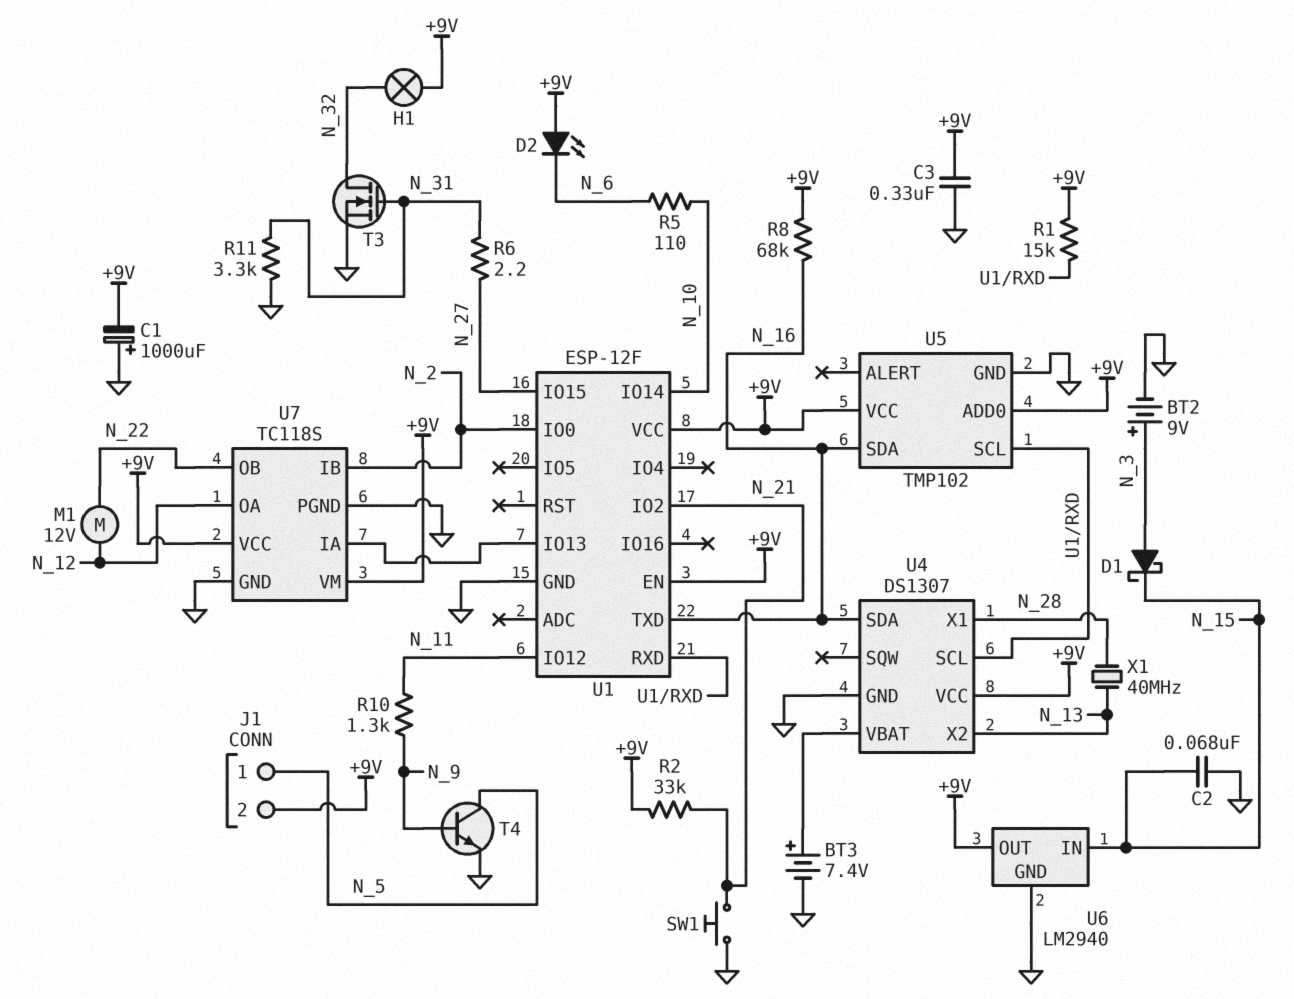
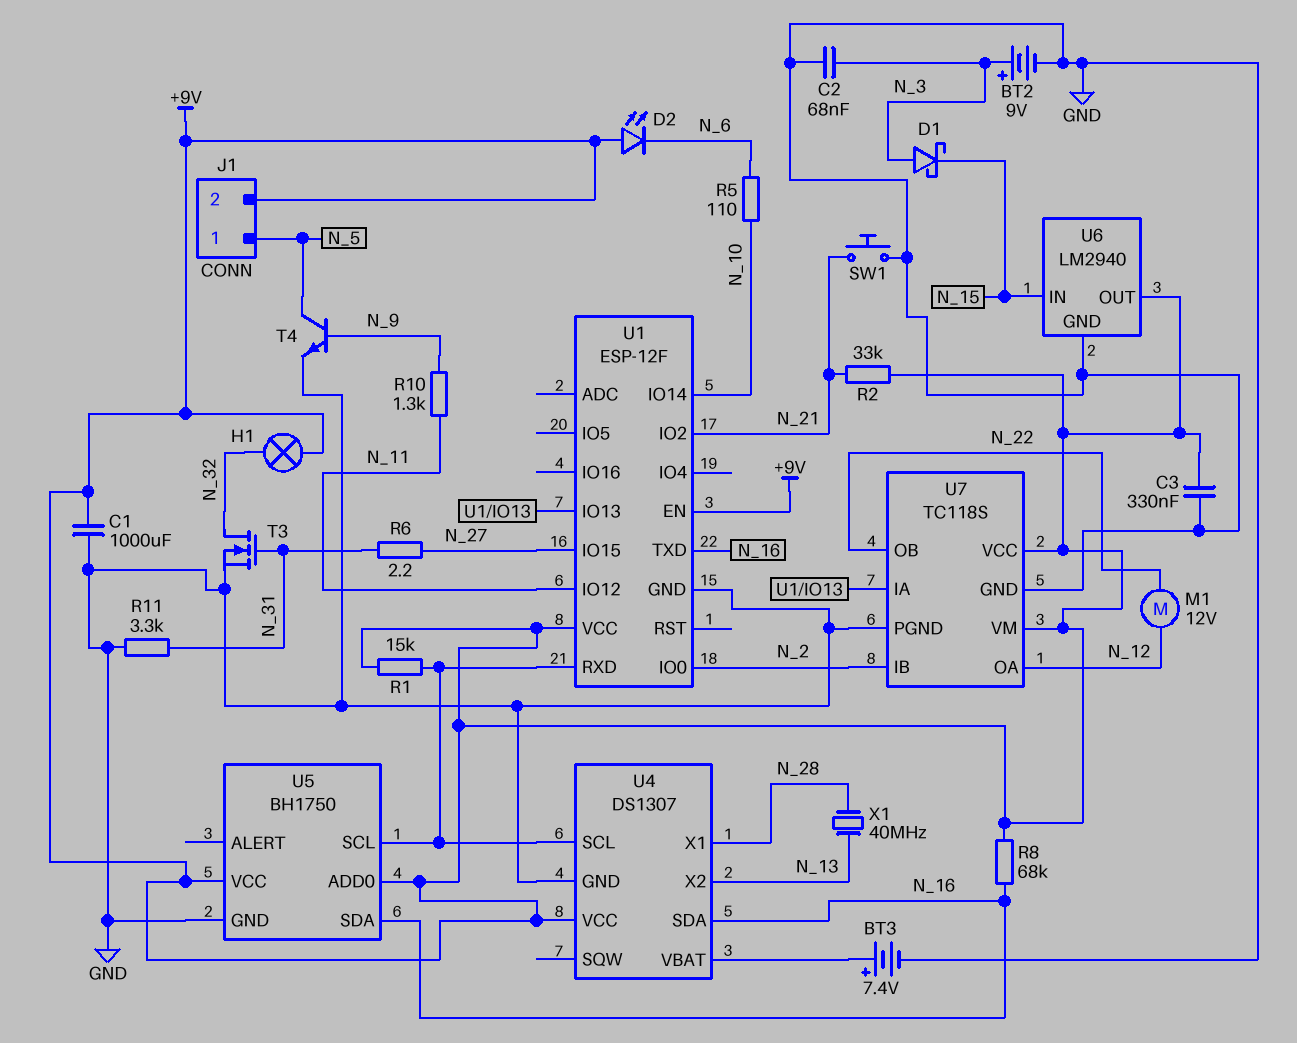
C1: 1000uF (plus GND, minus +9V) -> 1000uF (+9V, GND)
C2: 68nF (GND, N_15) -> 68nF (GND, N_3)
U5: TMP102 -> BH1750

